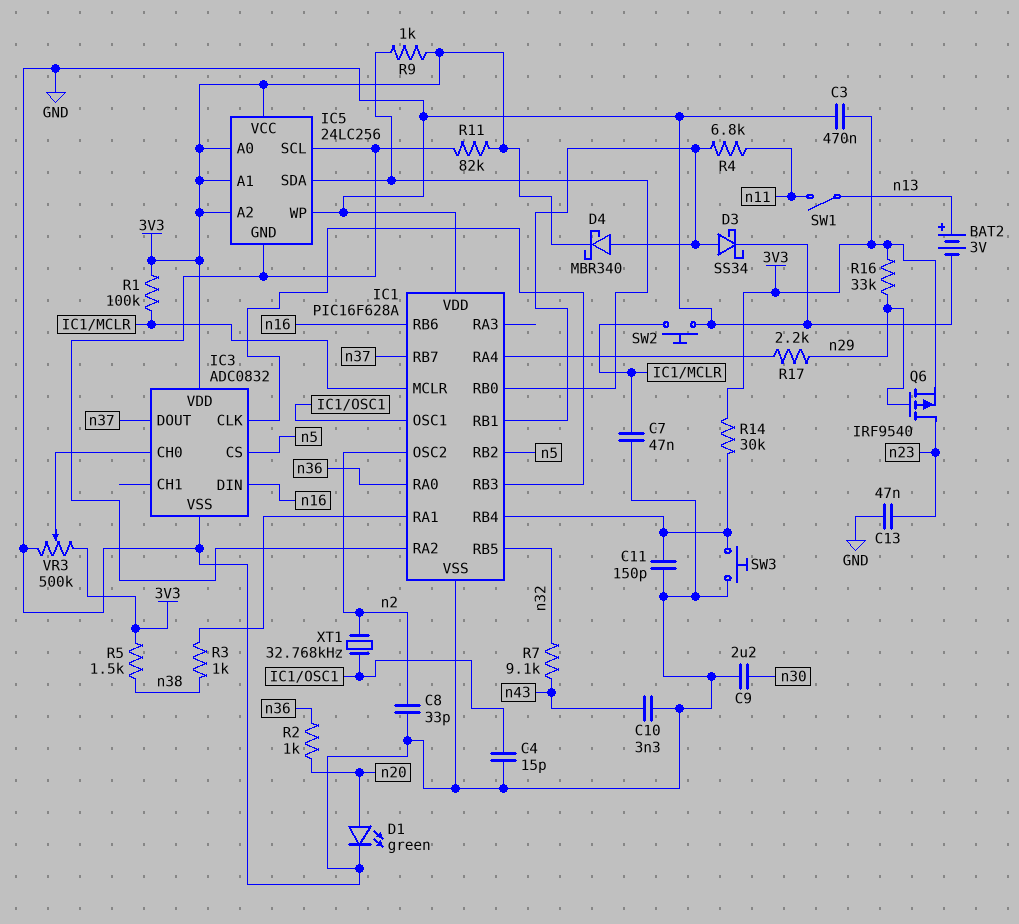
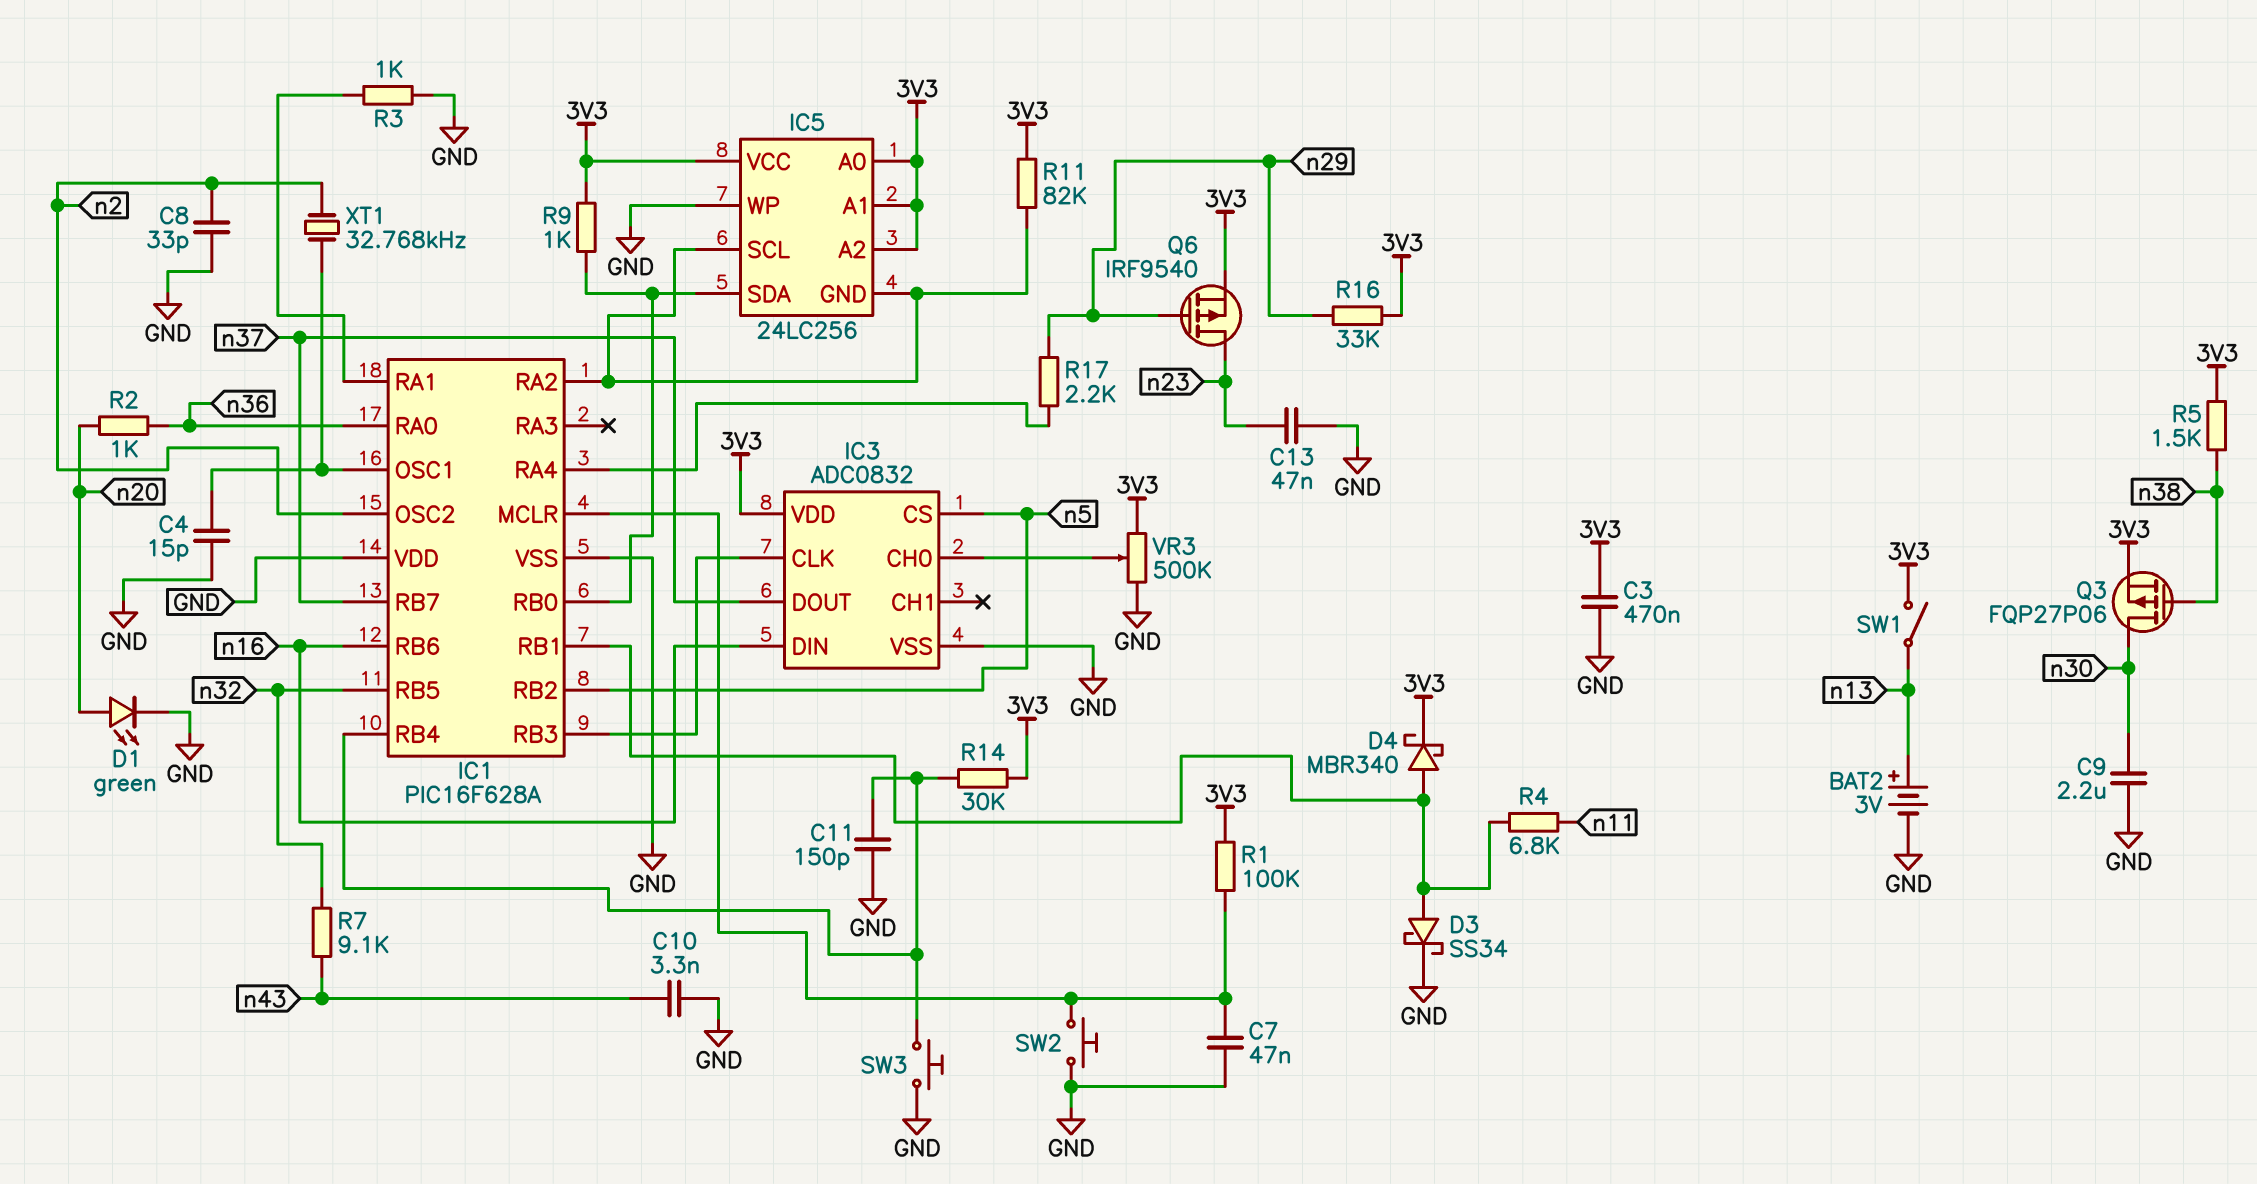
Q3: none -> PMOS FQP27P06 (G n38, D n30, S 3V3)
R3: 1k (IC1/RA1, n38) -> 1k (GND, IC1/RA1)
SW1: switch (n11, n13) -> switch (3V3, n13)

